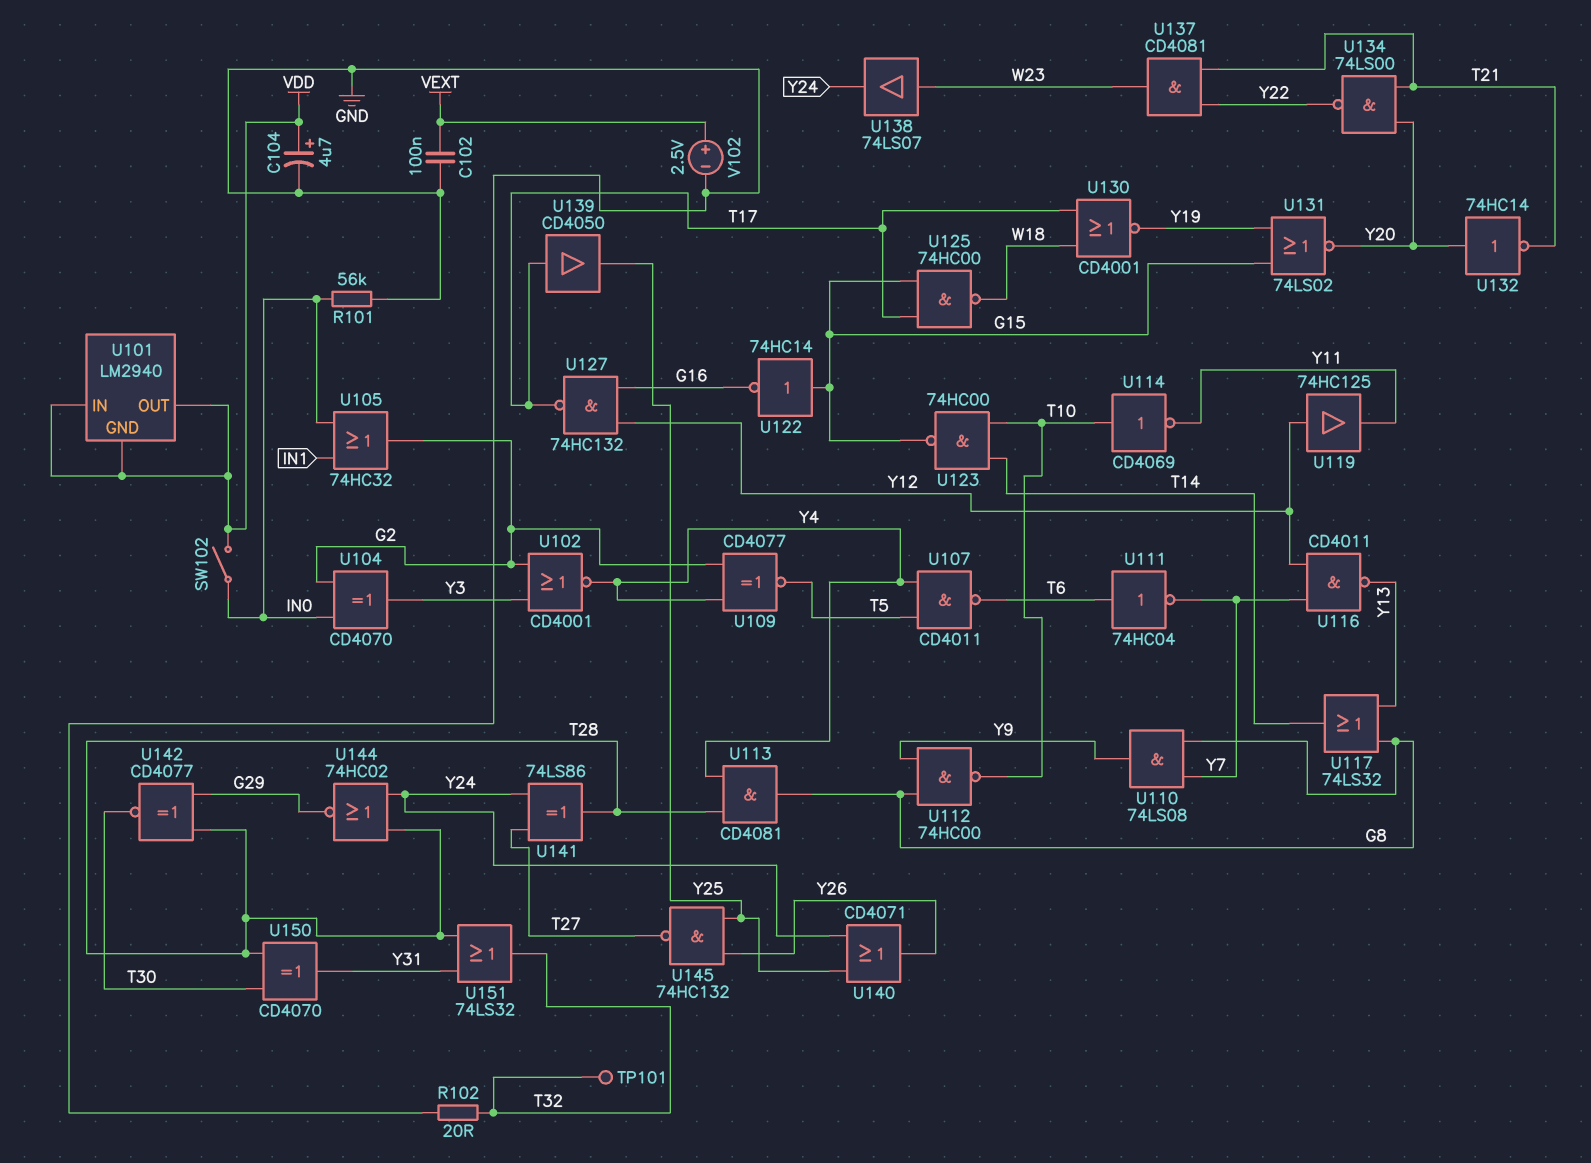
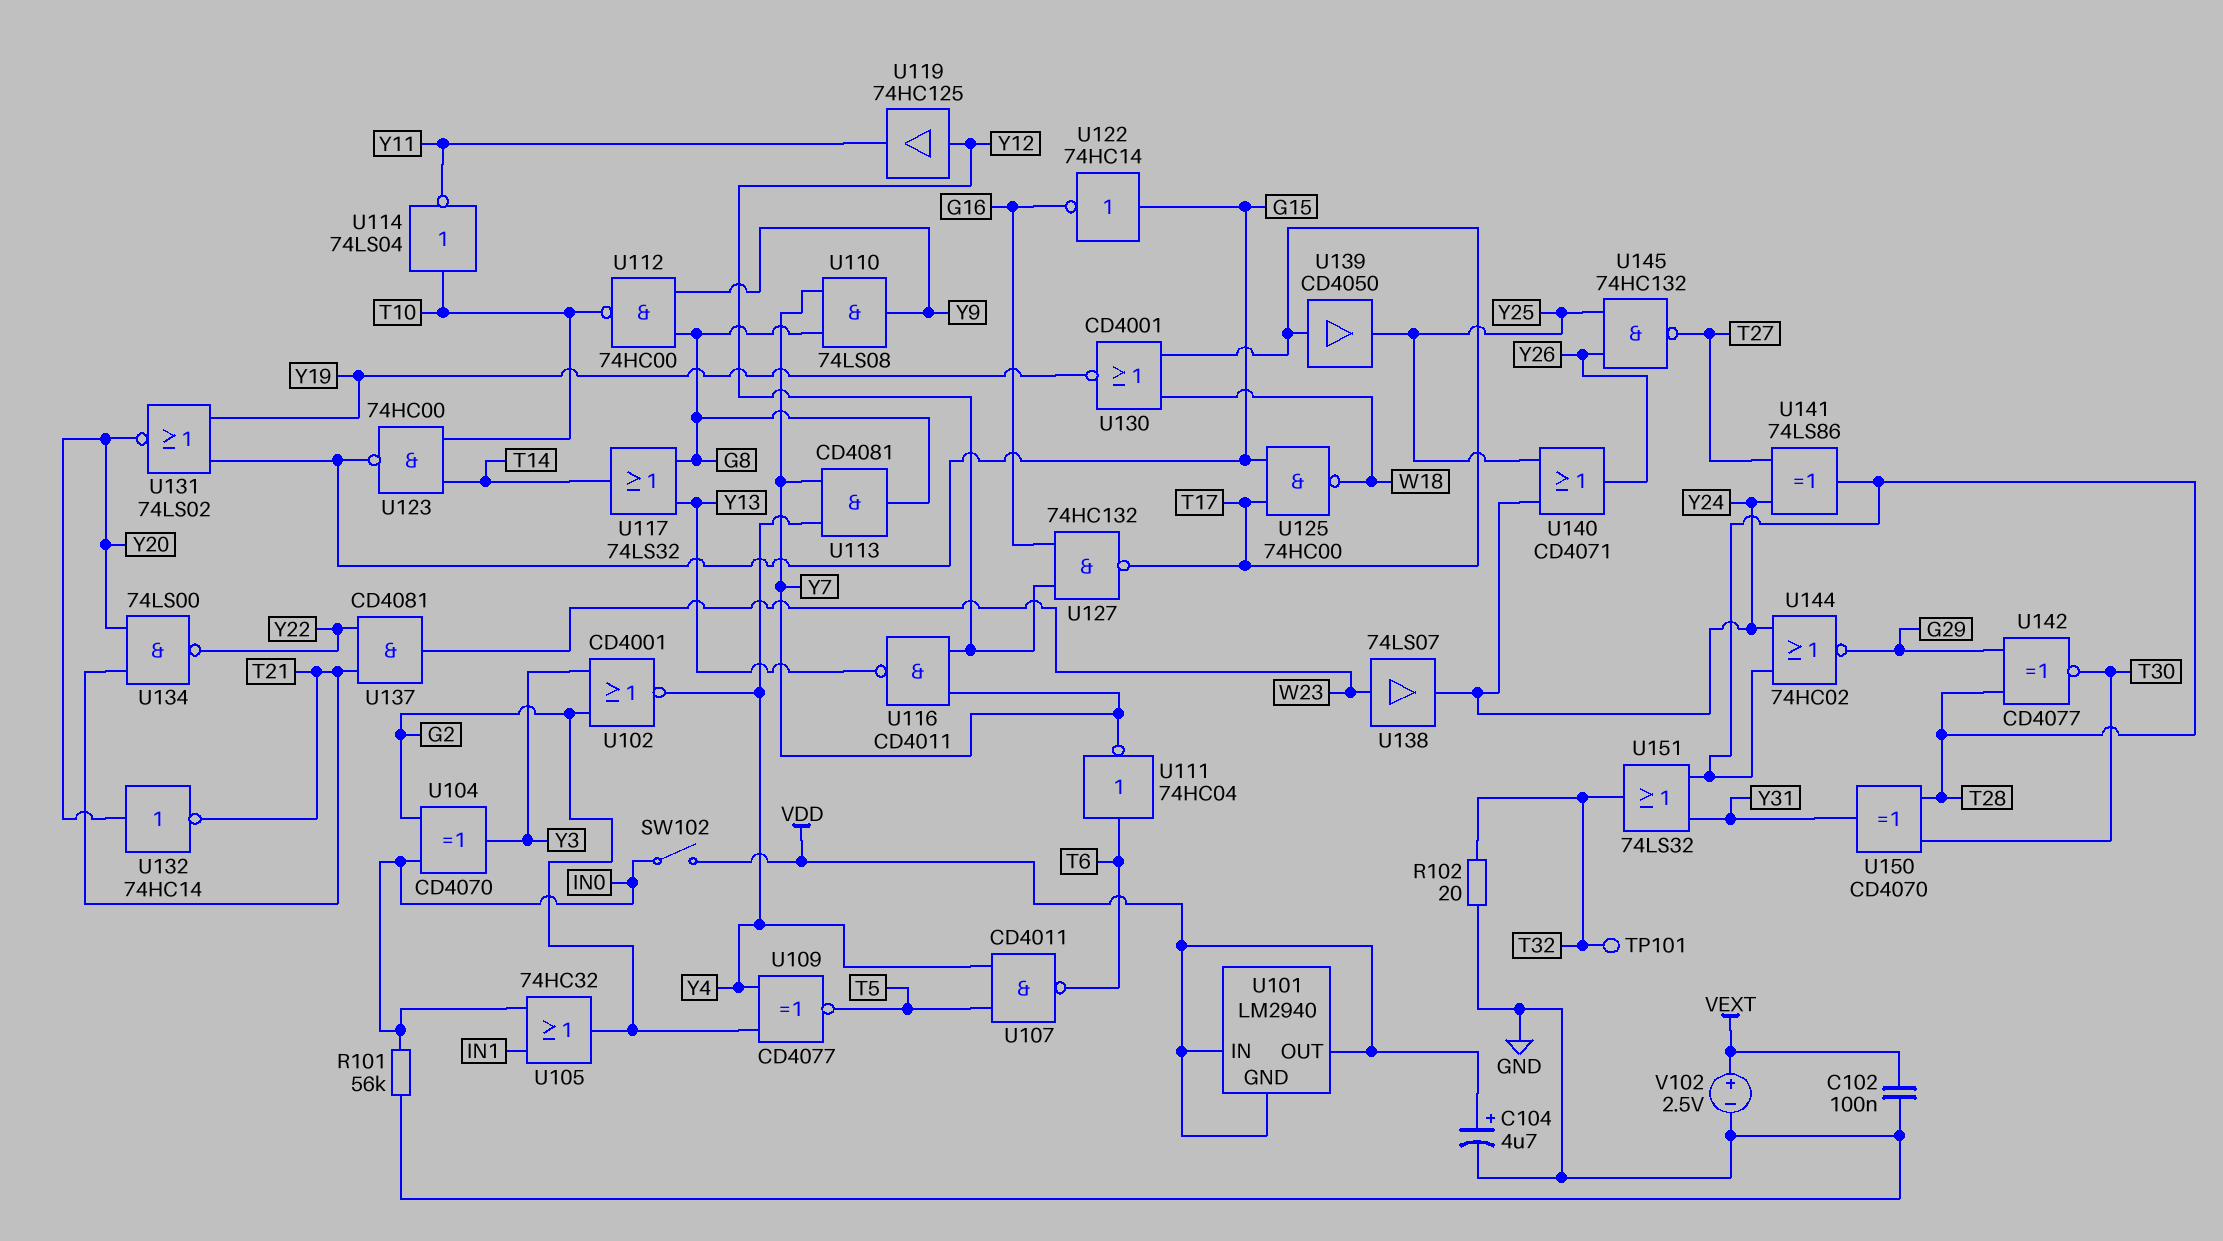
U113: AND CD4081 (in T28, in Y4, out G8) -> AND CD4081 (in Y4, in Y7, out G8)
U114: NOT CD4069 (in T10, out Y11) -> NOT 74LS04 (in T10, out Y11)

